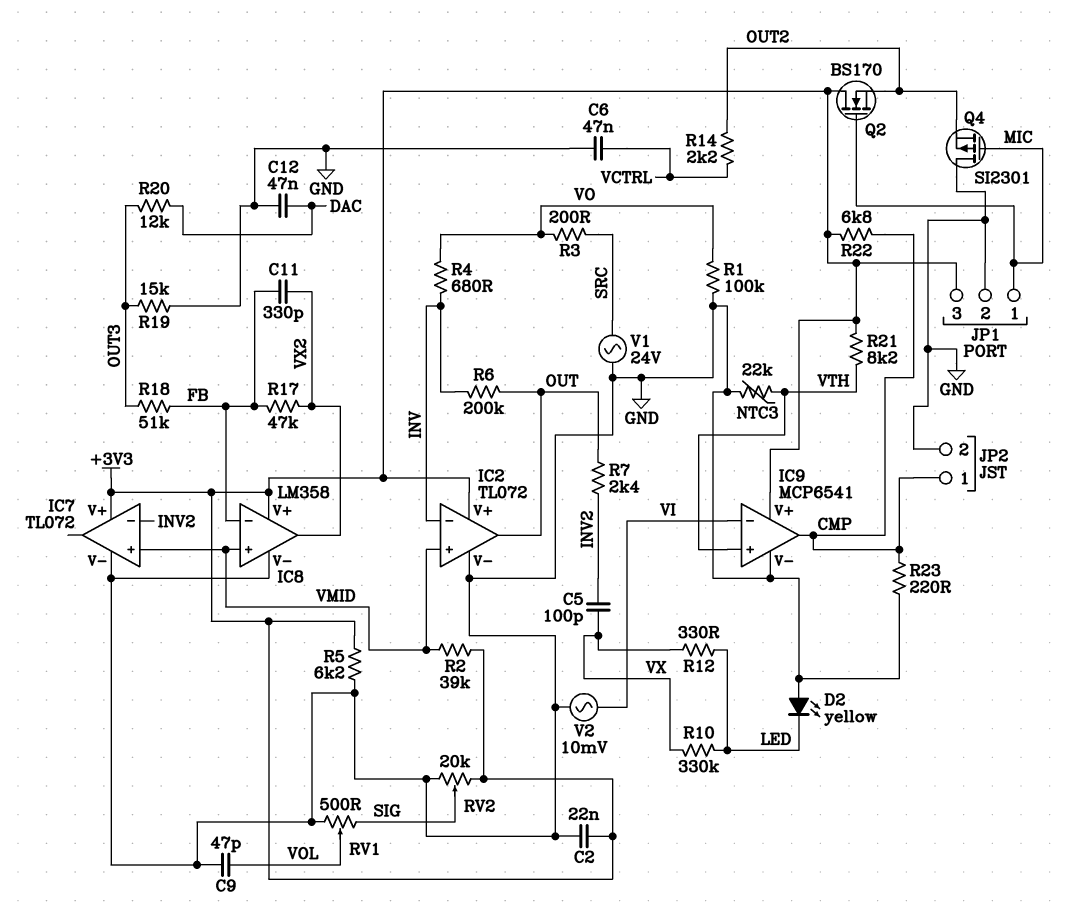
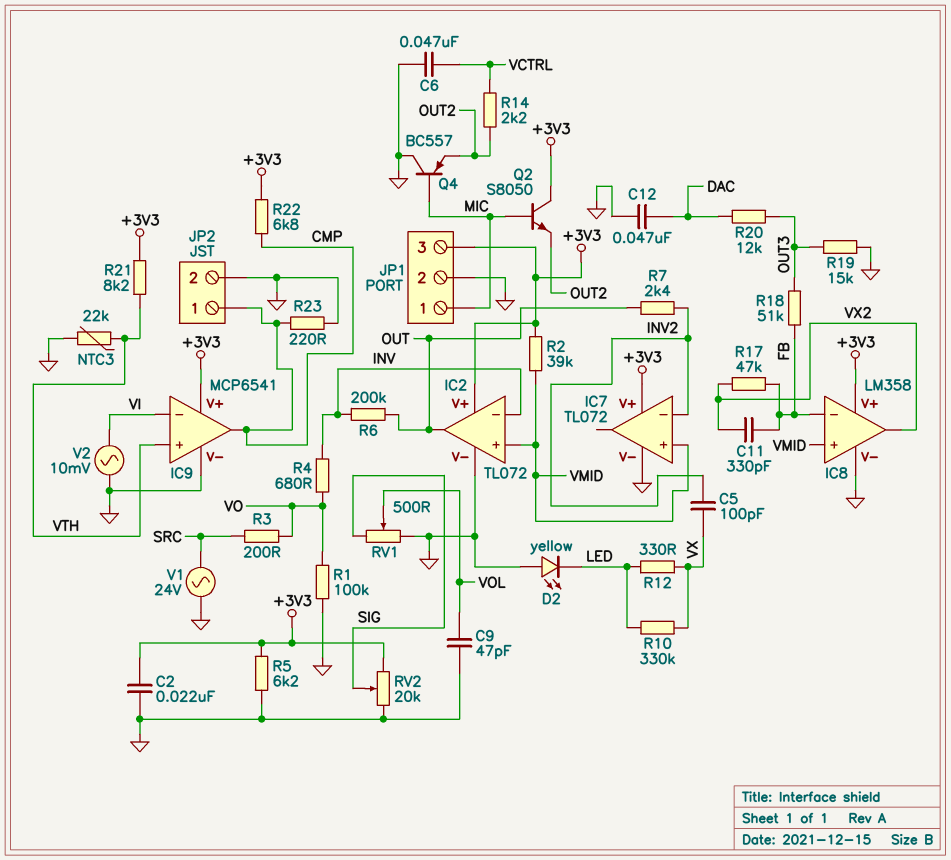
Q2: NMOS BS170 (G MIC, D +3V3, S OUT2) -> NPN S8050 (B MIC, C +3V3, E OUT2)
Q4: PMOS SI2301 (G MIC, D GND, S OUT2) -> PNP BC557 (B MIC, C GND, E OUT2)

